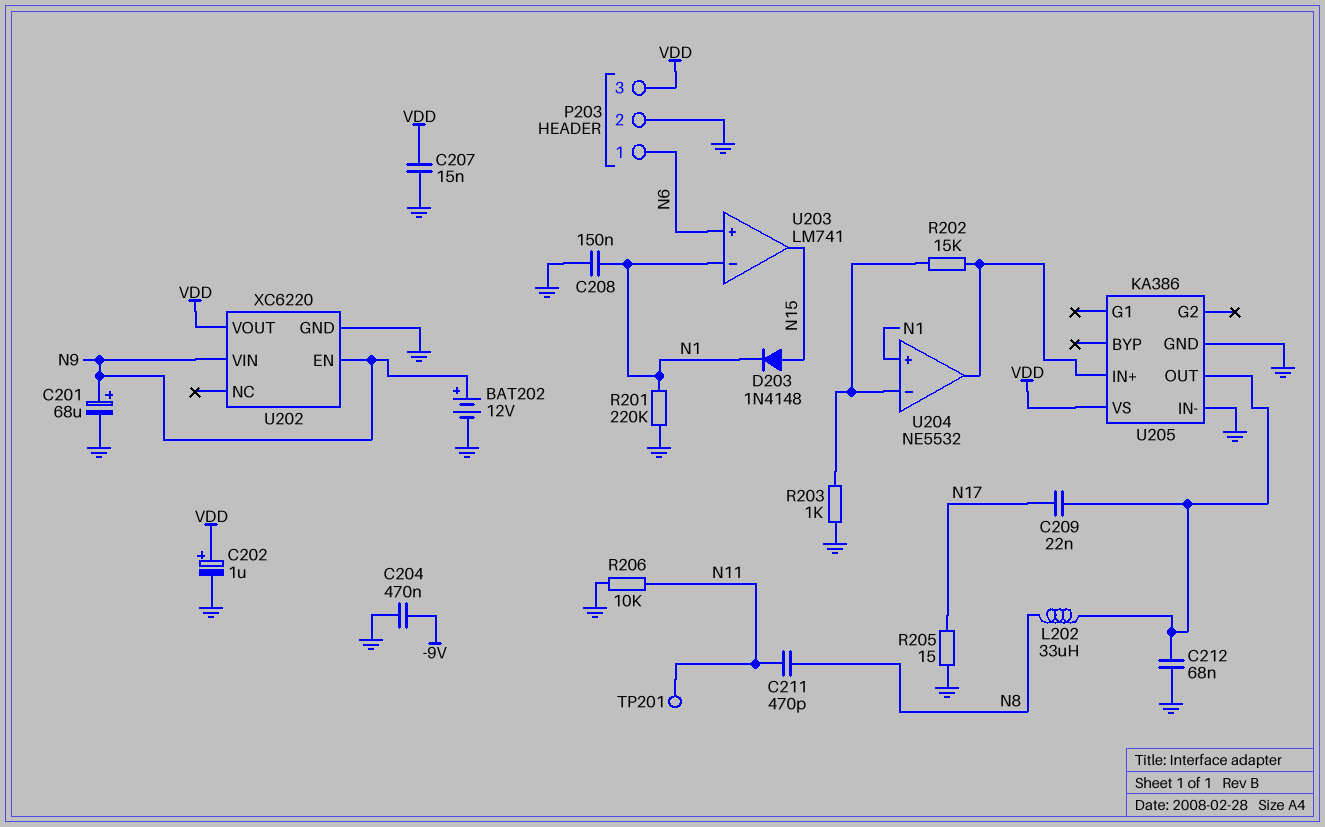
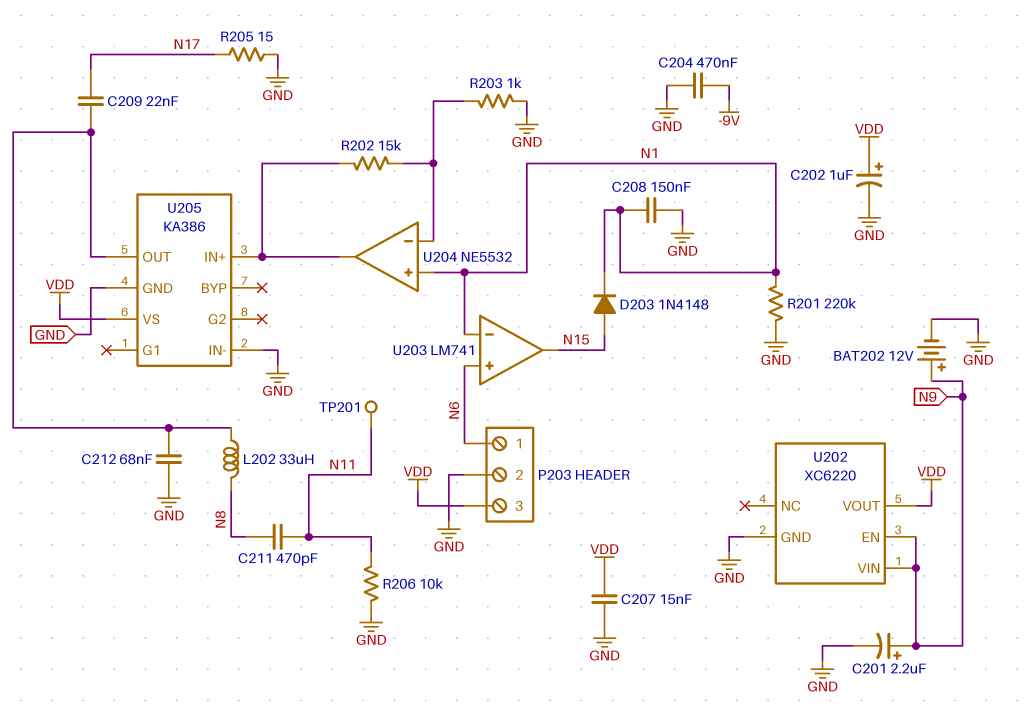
C201: 68uF (plus N9, minus GND) -> 2.2uF (plus N9, minus GND)

